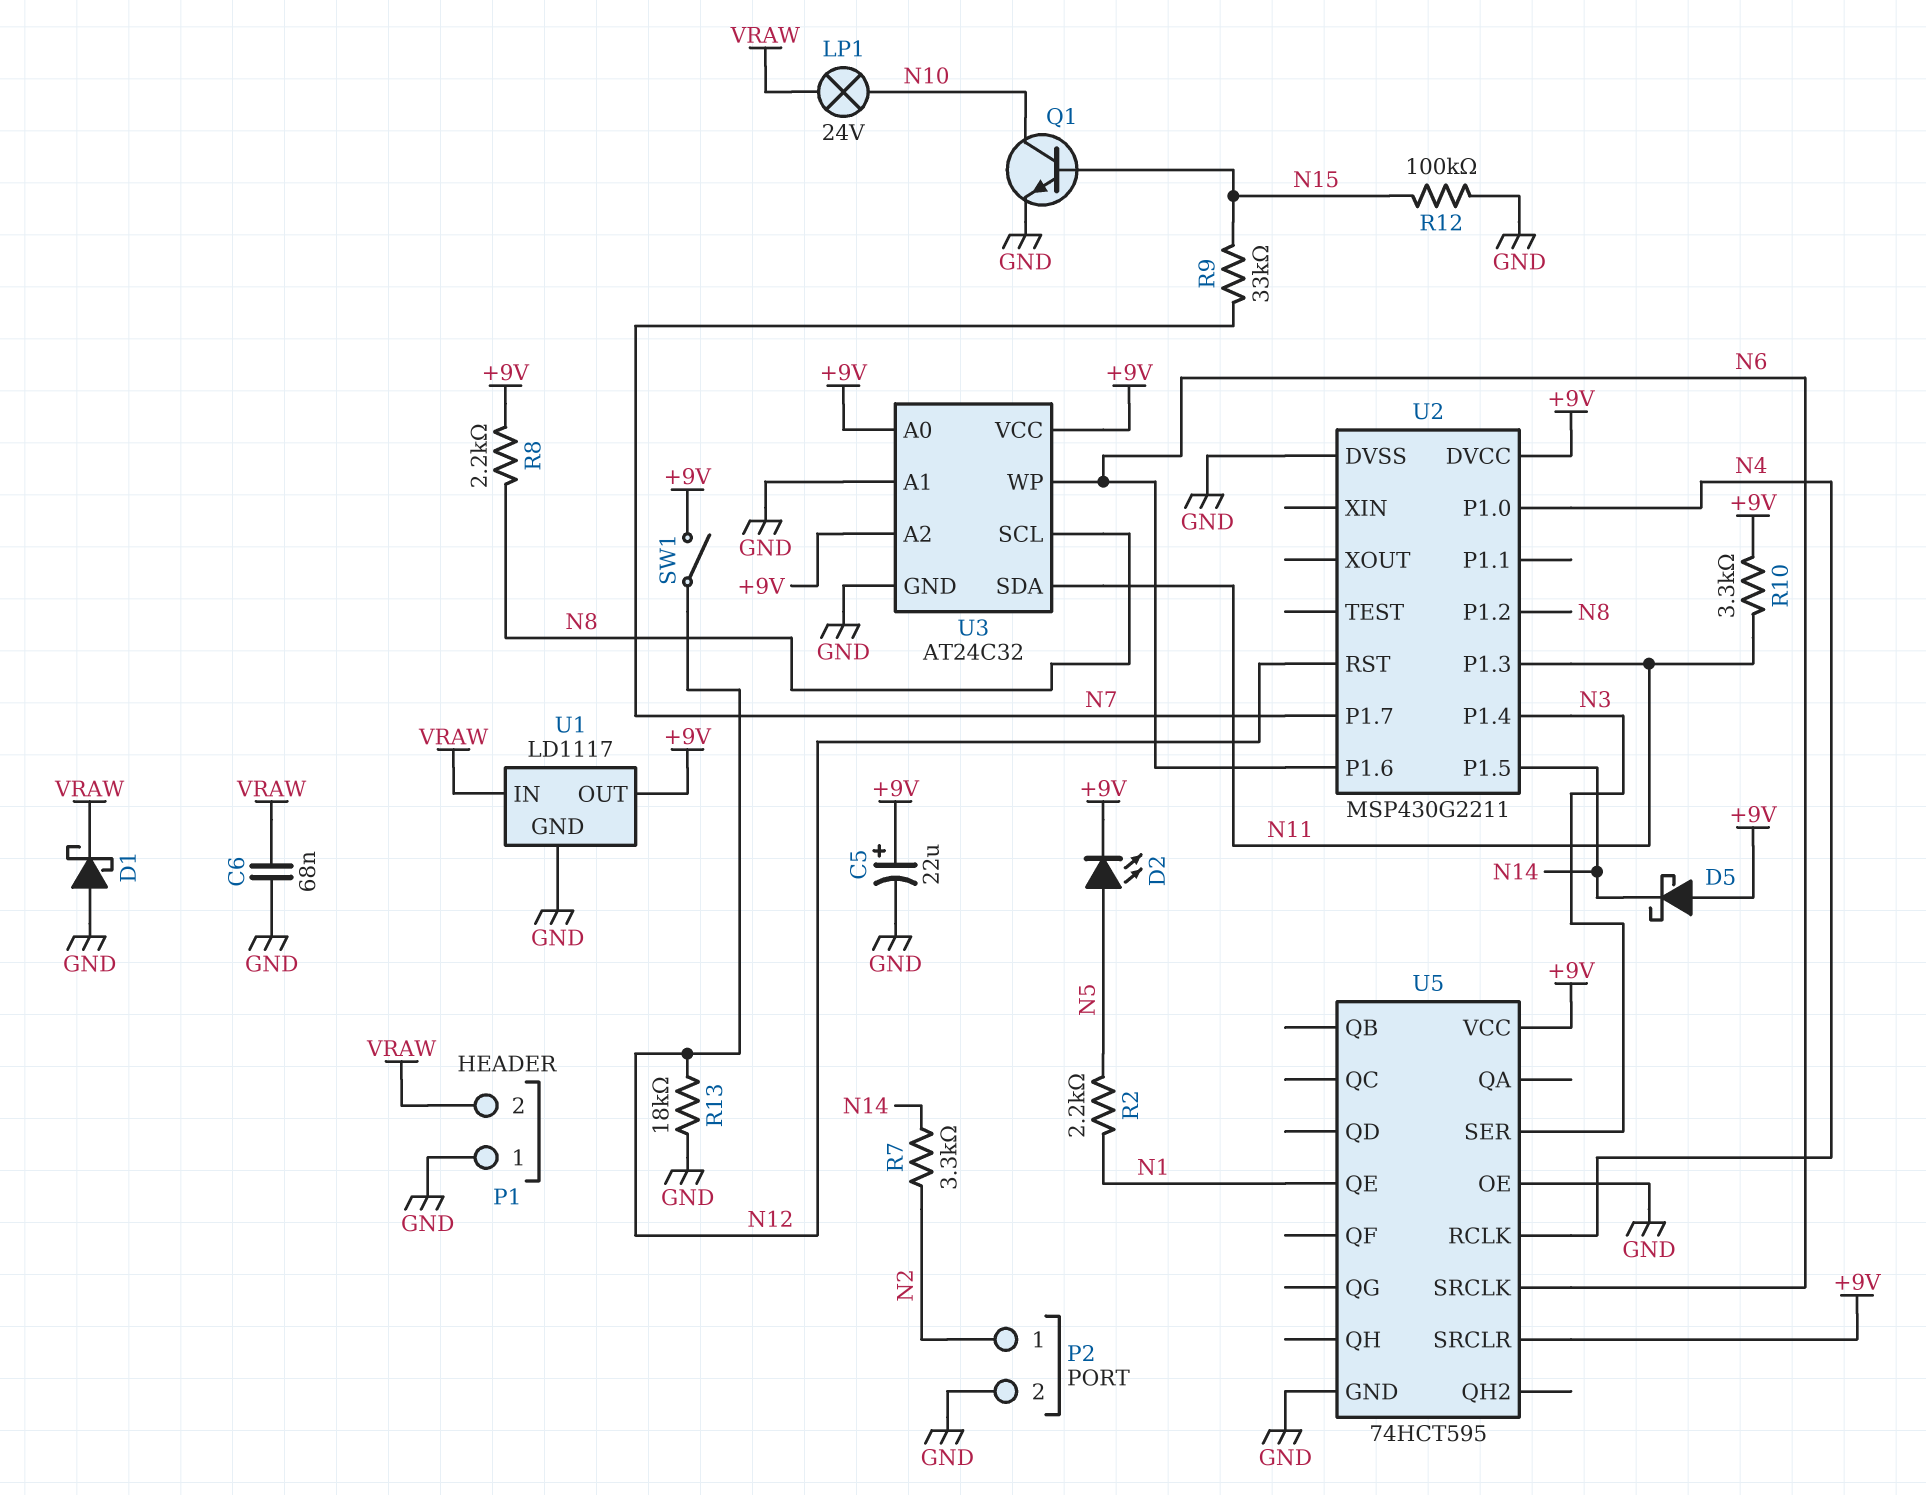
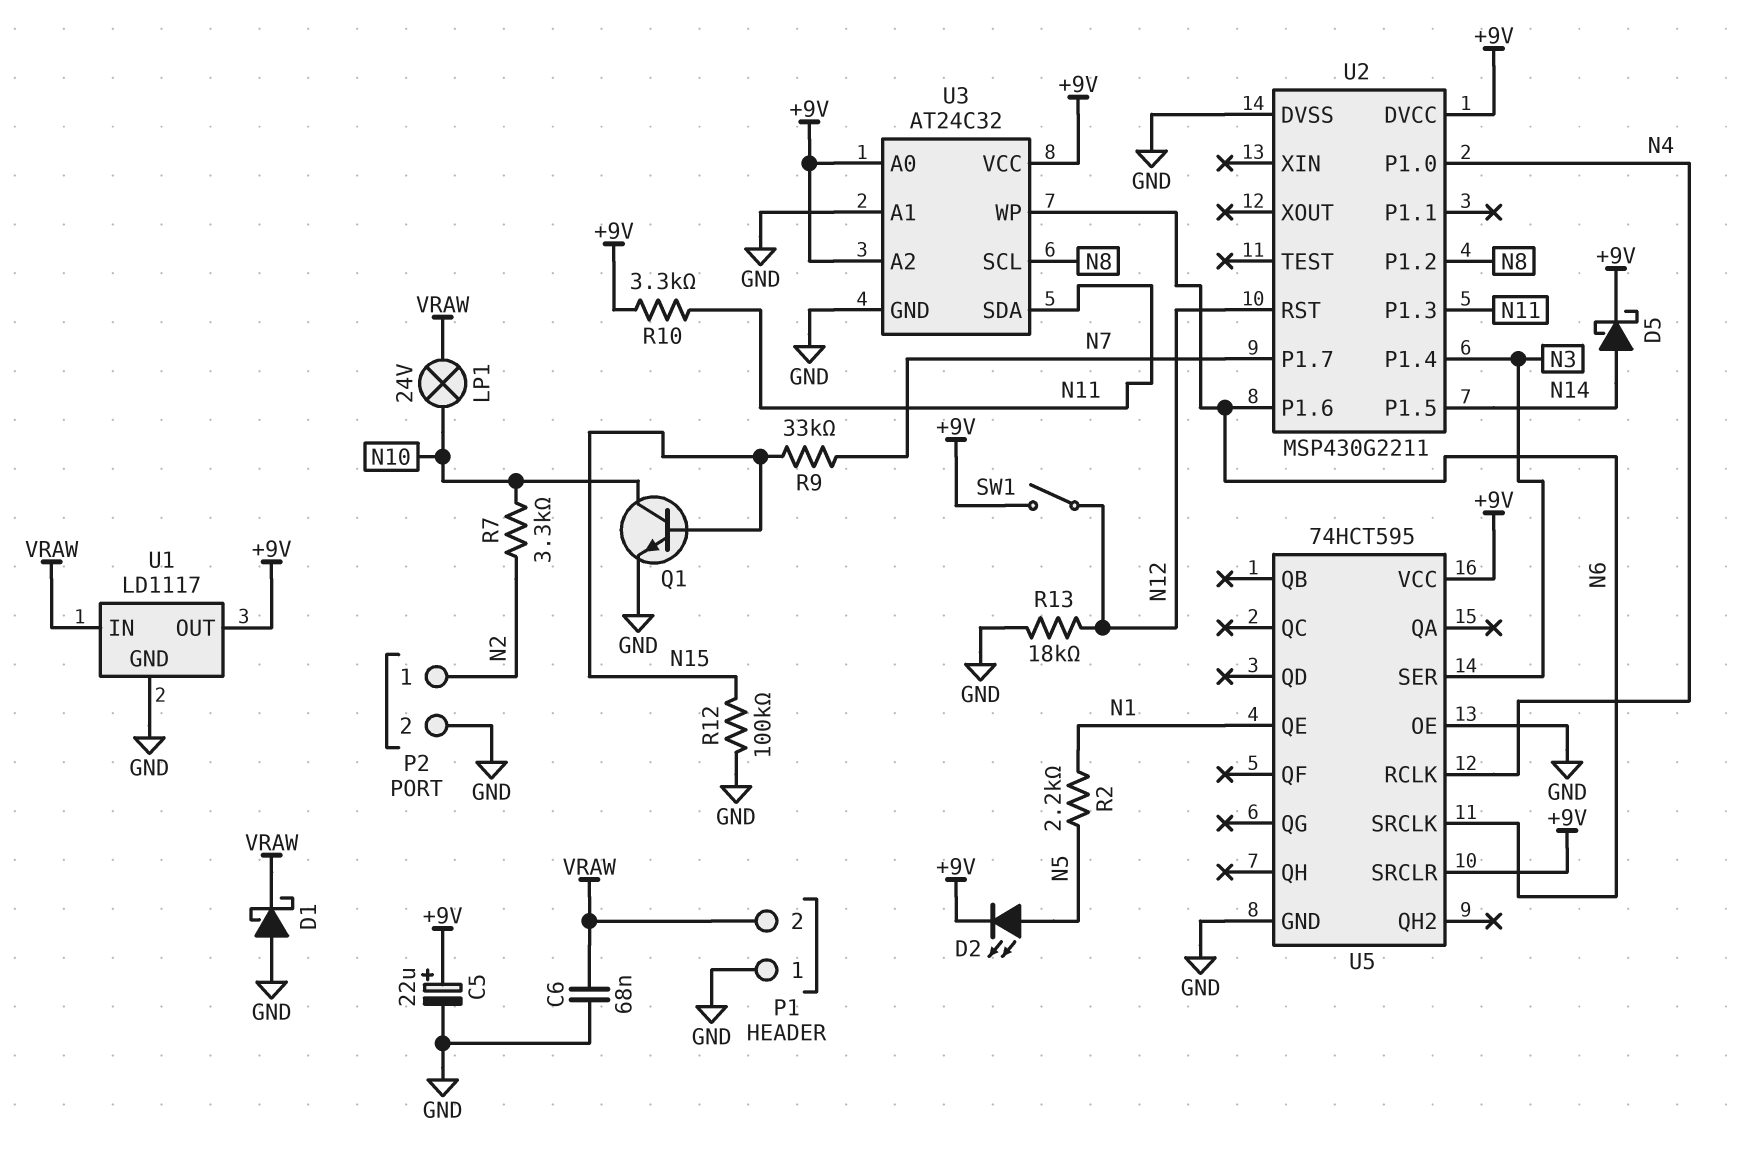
D5: schottky (A +9V, K N14) -> schottky (A N14, K +9V)
R7: 3.3k (N2, N14) -> 3.3k (N2, N10)
R8: 2.2k (+9V, N8) -> none

